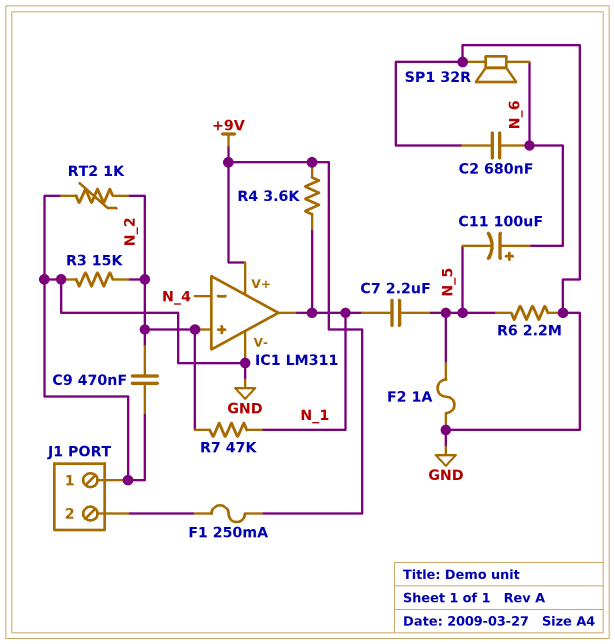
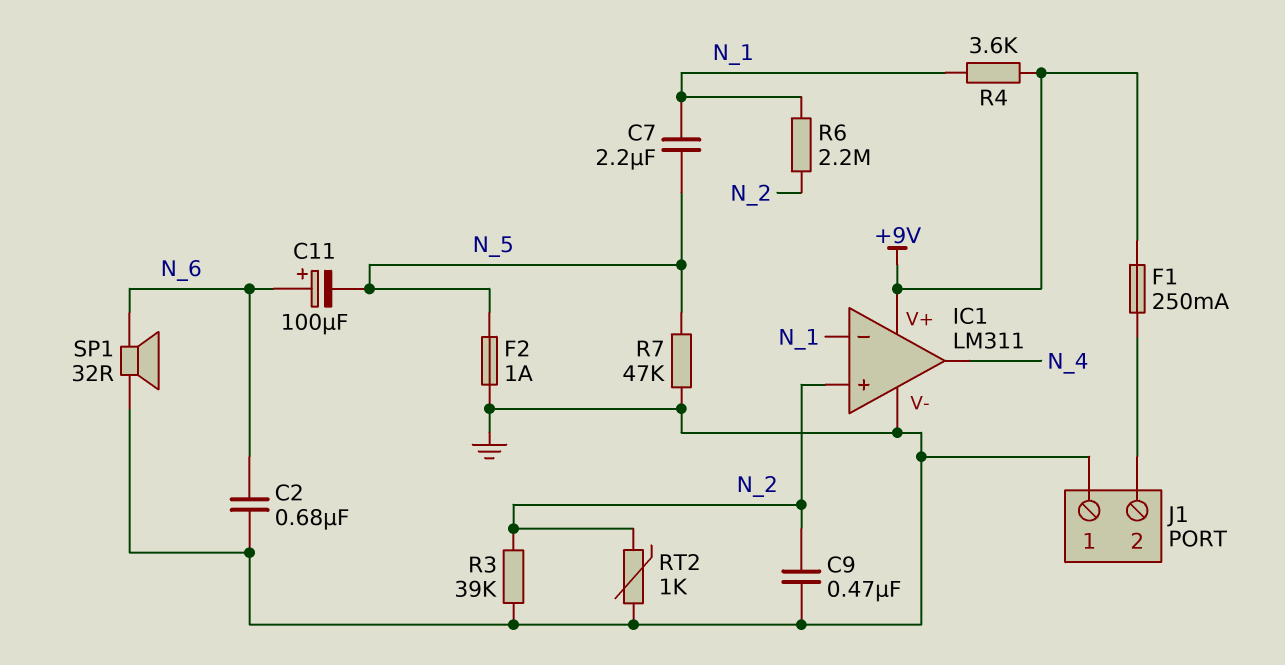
IC1 pin in-: N_4 -> N_1
IC1 pin out: N_1 -> N_4
R3: 15k (GND, N_2) -> 39k (GND, N_2)
R6: 2.2M (GND, N_5) -> 2.2M (N_1, N_2)
R7: 47k (N_1, N_2) -> 47k (GND, N_5)

